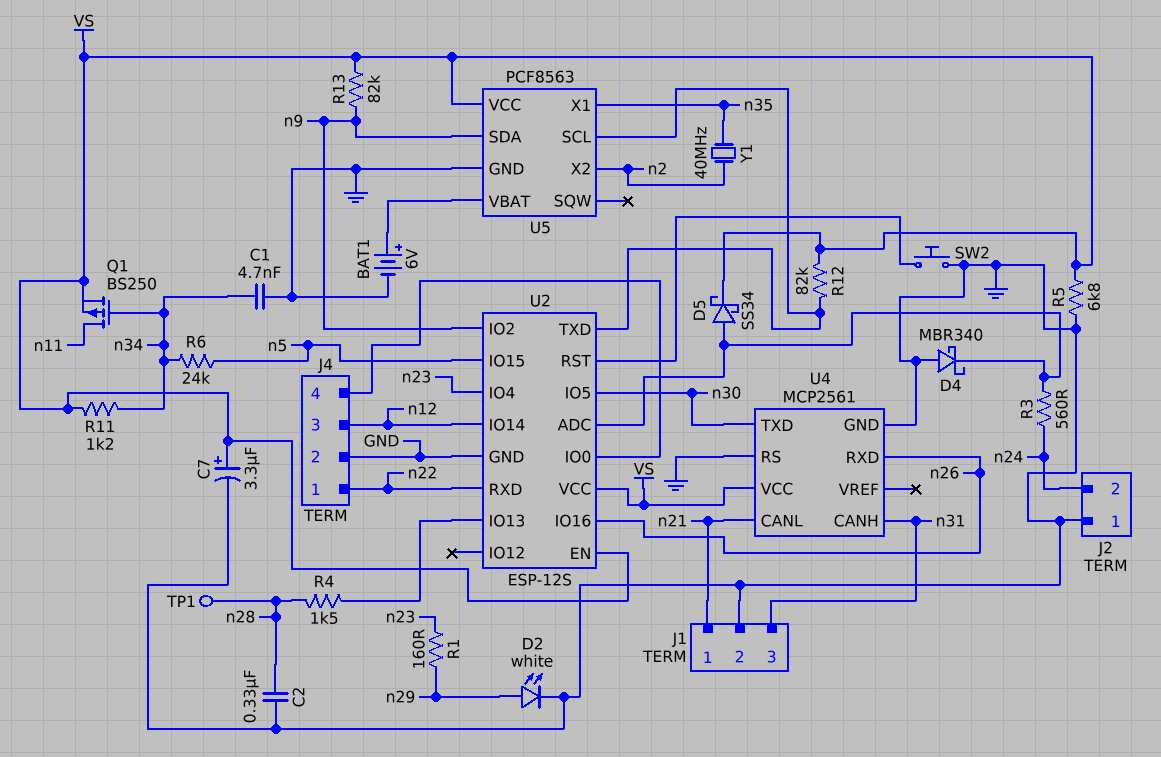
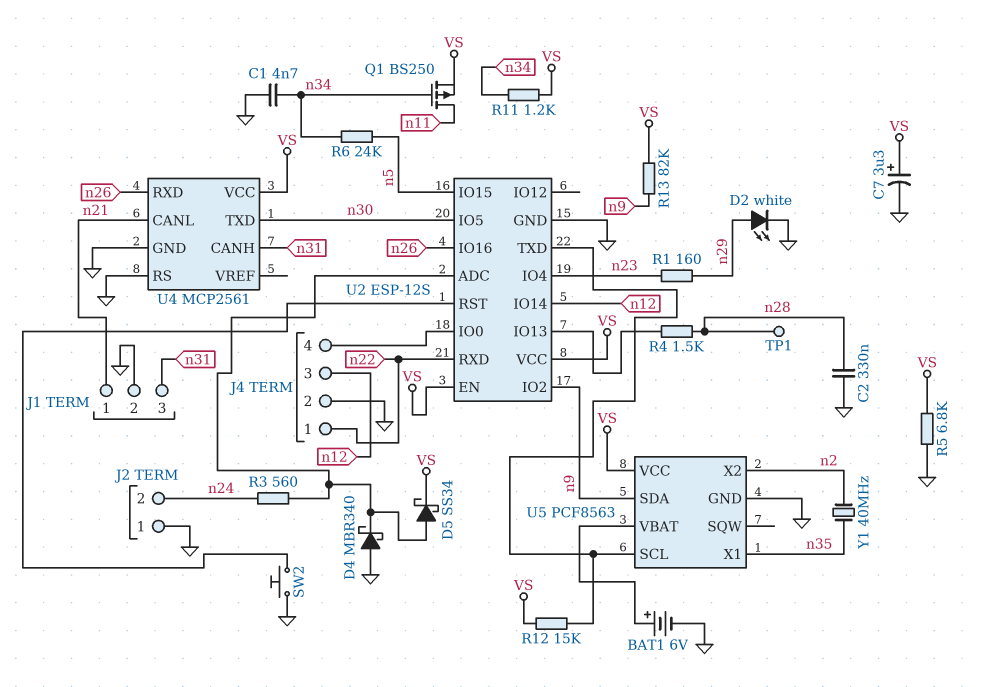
R12: 82k (U2/TXD, VS) -> 15k (U2/TXD, VS)

